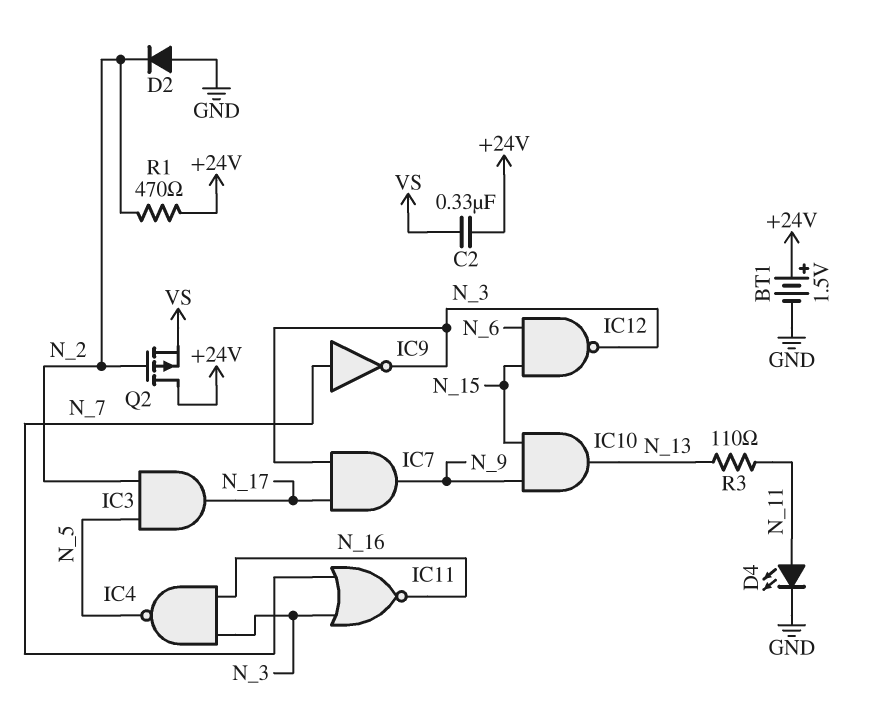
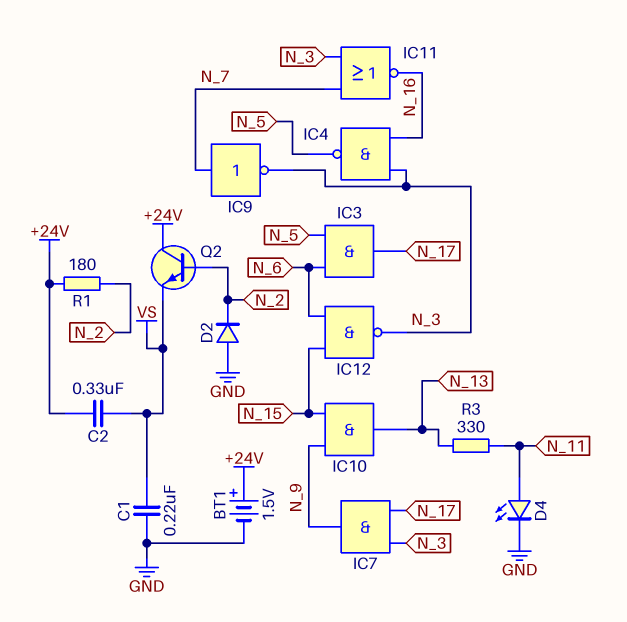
C1: none -> 220nF (GND, VS)
IC3: AND (in N_2, in N_5, out N_17) -> AND (in N_5, in N_6, out N_17)
Q2: PMOS (G N_2, D +24V, S VS) -> NPN (B N_2, C +24V, E VS)
R1: 470 (+24V, N_2) -> 180 (+24V, N_2)
R3: 110 (N_11, N_13) -> 330 (N_11, N_13)

